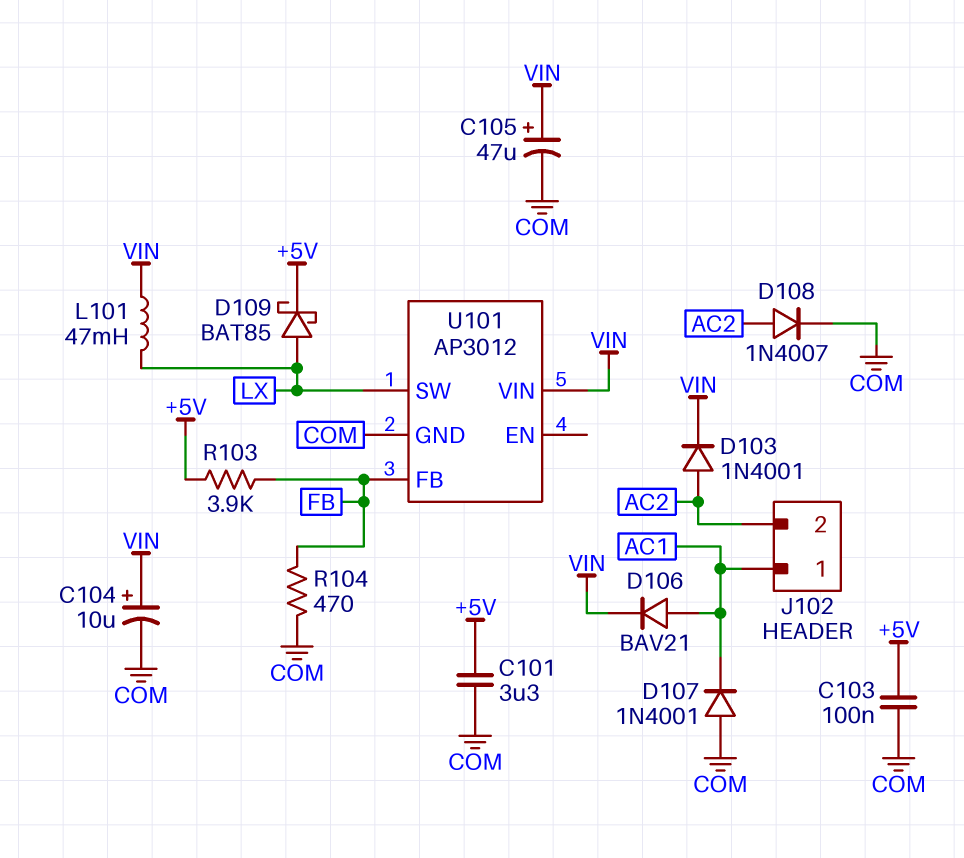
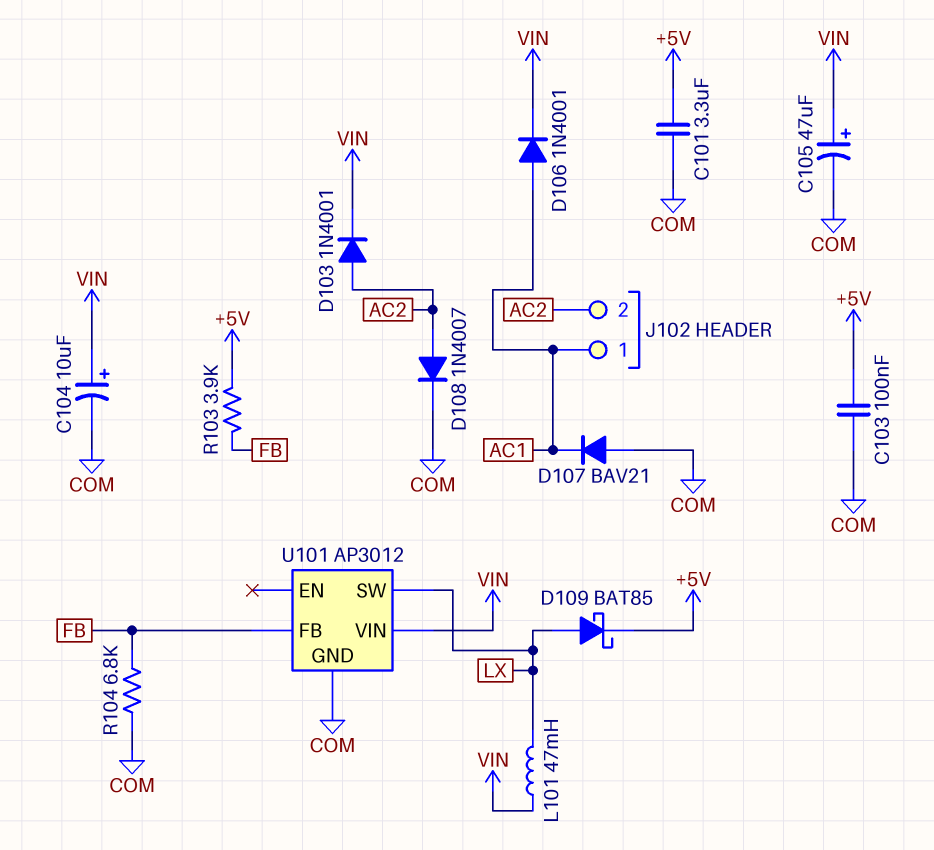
D106: diode BAV21 (A AC1, K VIN) -> diode 1N4001 (A AC1, K VIN)
D107: diode 1N4001 (A COM, K AC1) -> diode BAV21 (A COM, K AC1)
R104: 470 (COM, FB) -> 6.8k (COM, FB)

